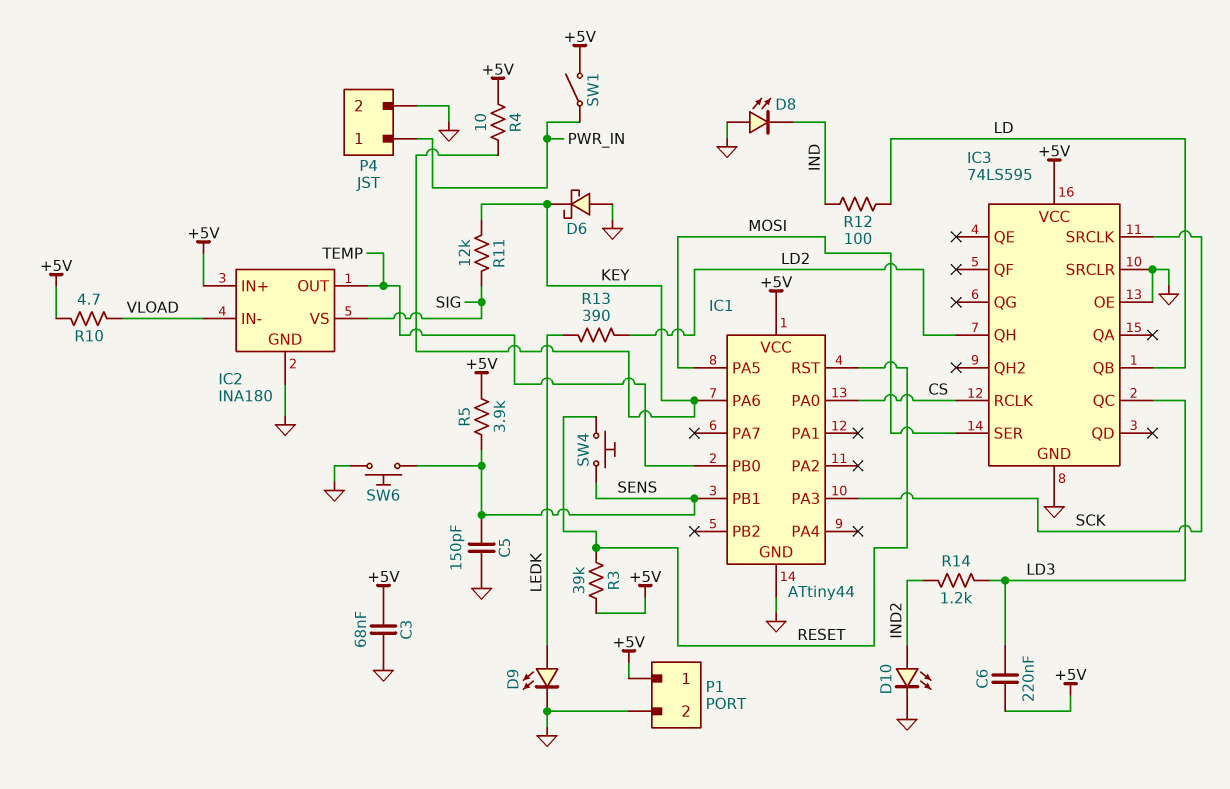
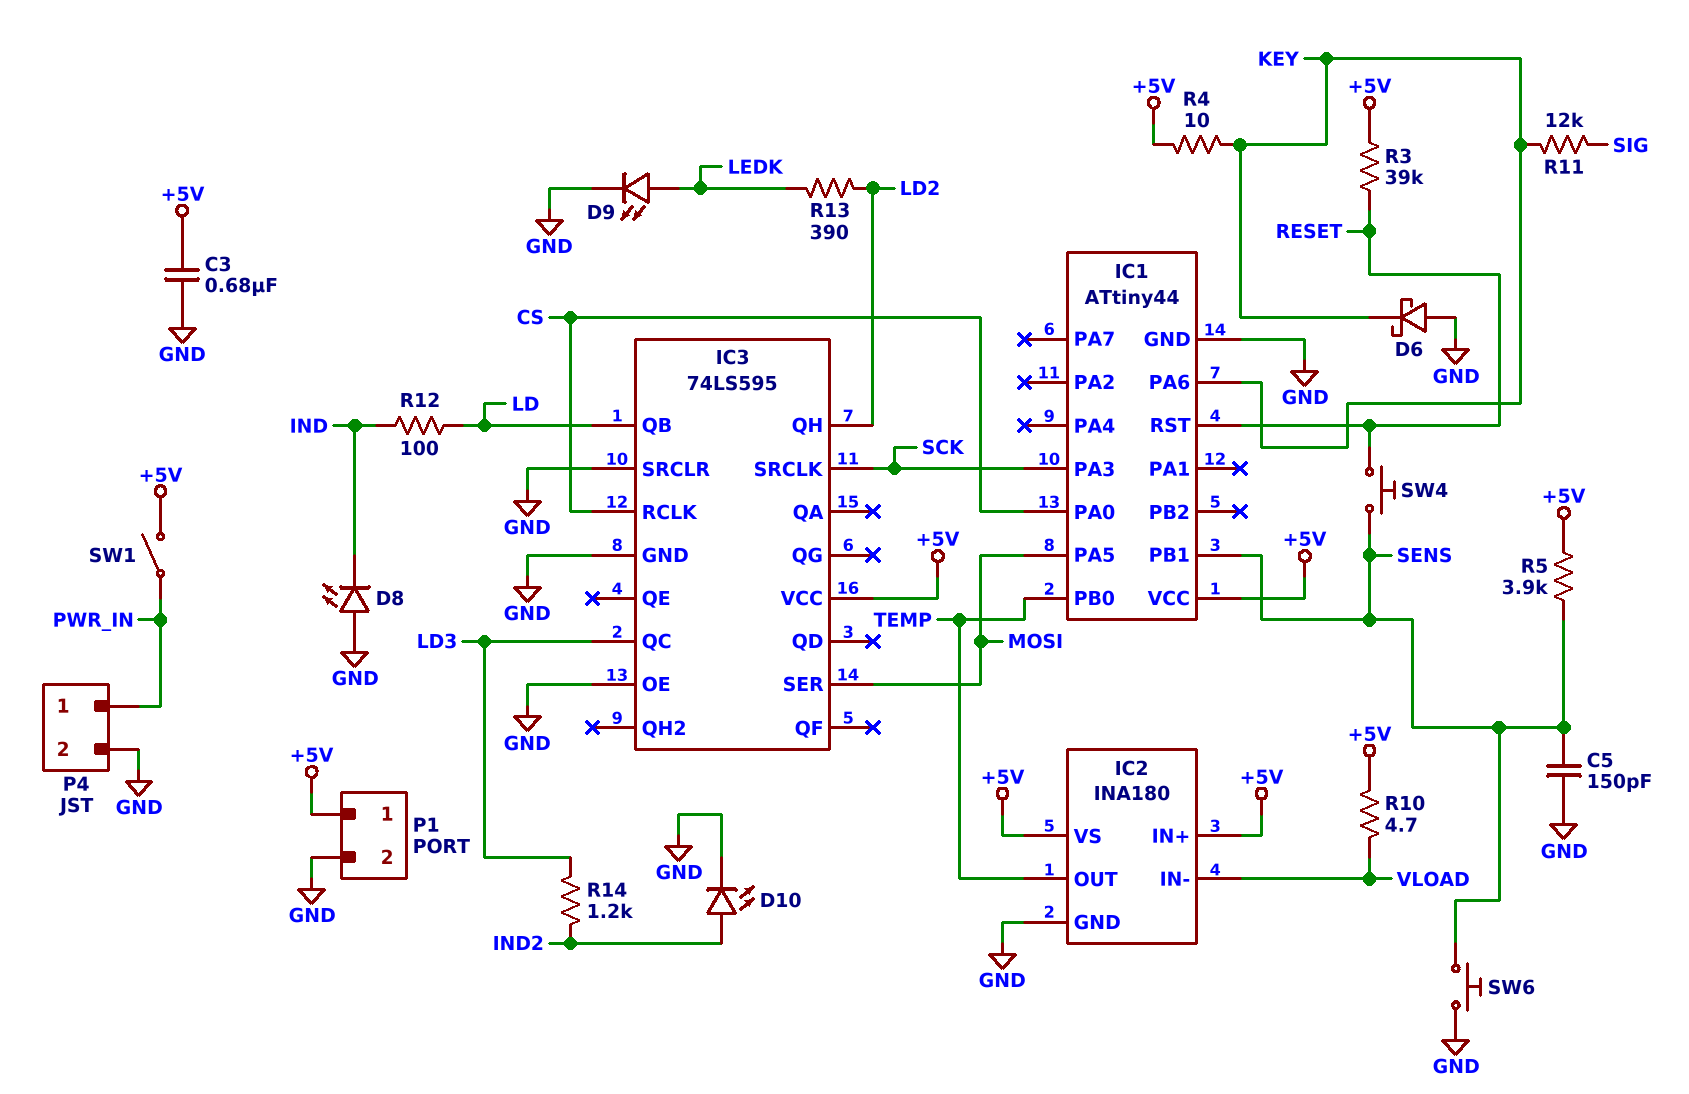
C3: 68nF (+5V, GND) -> 680nF (+5V, GND)
C6: 220nF (+5V, LD3) -> none
IC2 pin VS: SIG -> +5V

